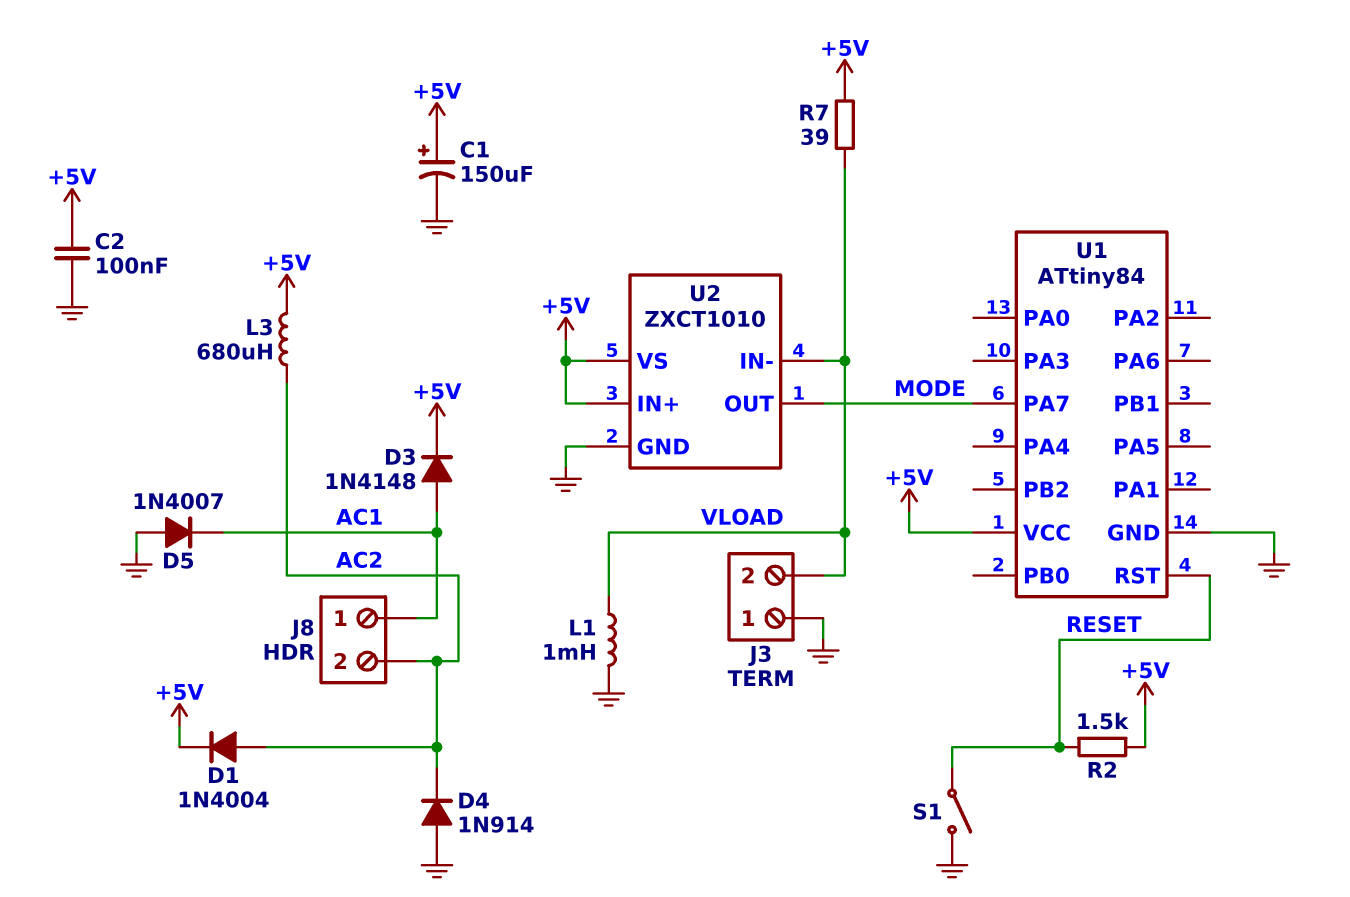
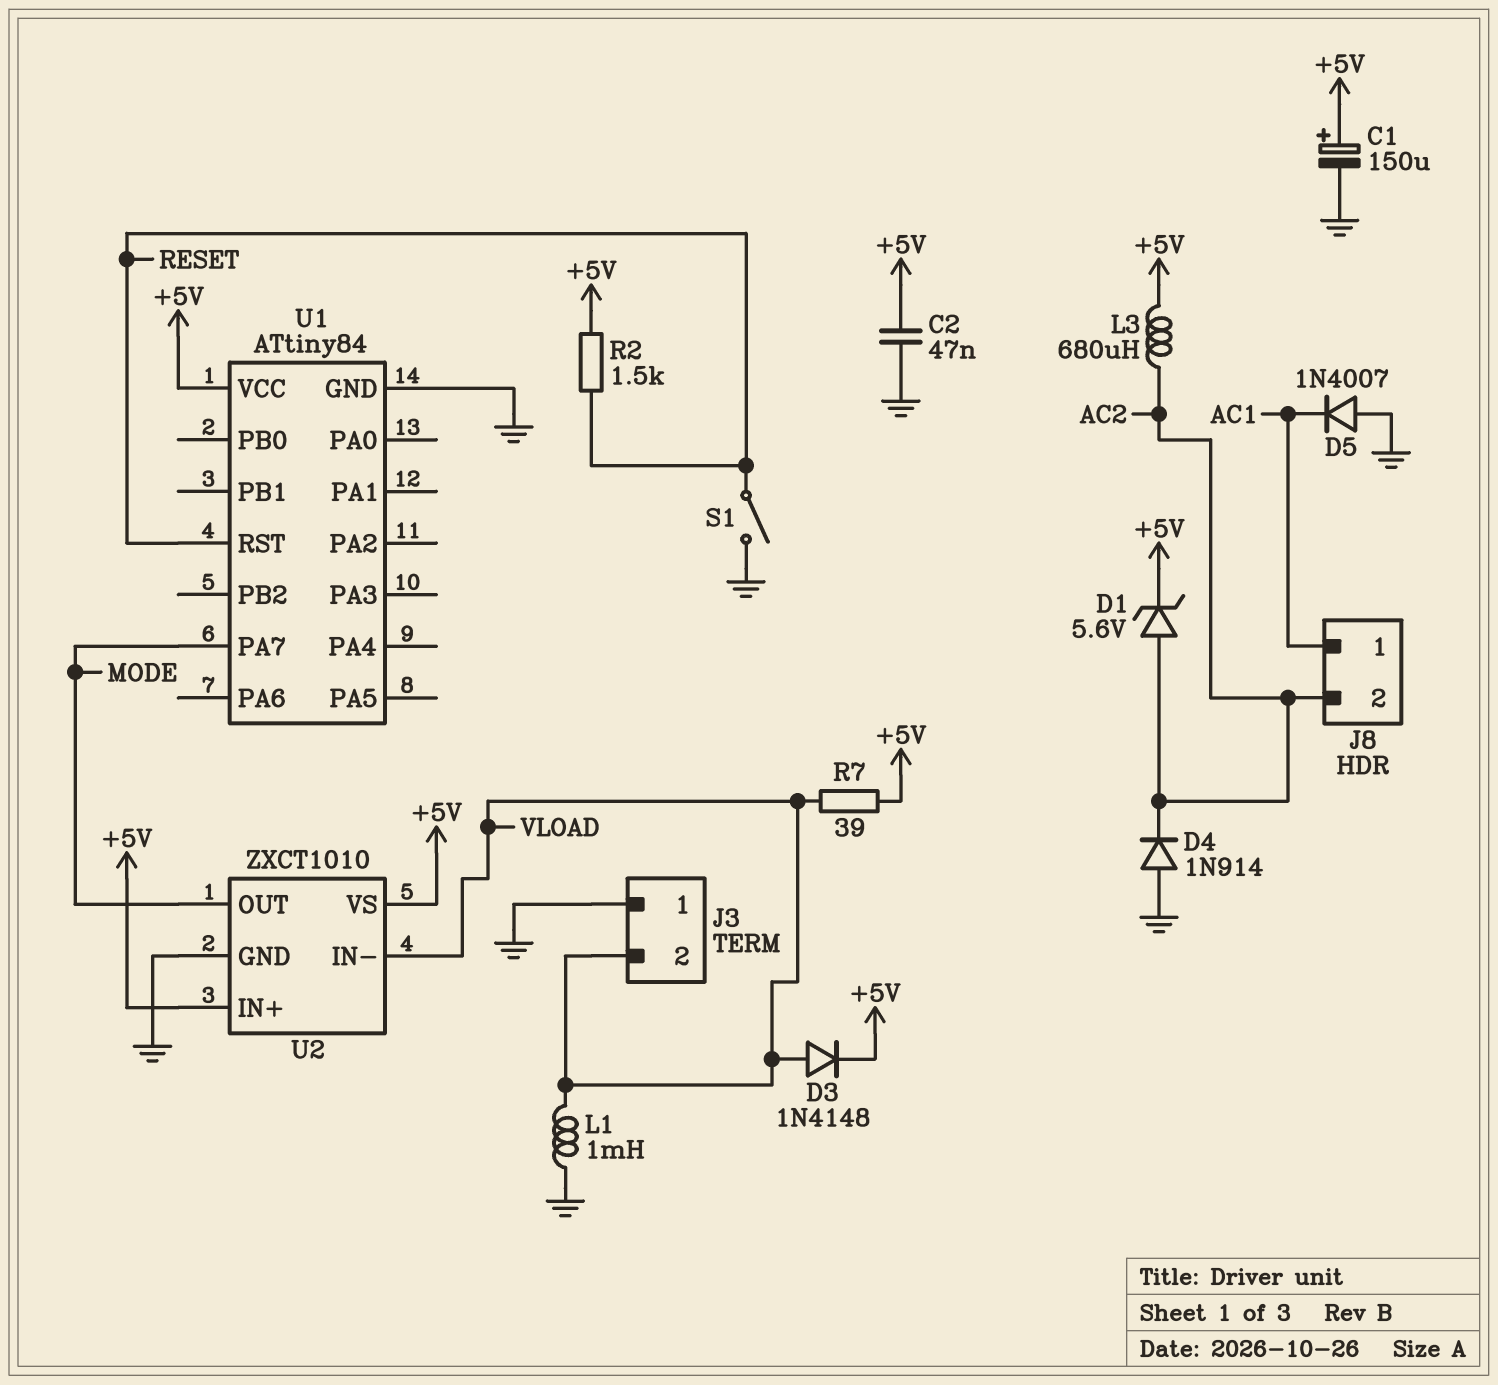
C2: 100nF (+5V, GND) -> 47nF (+5V, GND)
D1: diode 1N4004 (A AC2, K +5V) -> zener 5.6V (A AC2, K +5V)
D3: diode 1N4148 (A AC1, K +5V) -> diode 1N4148 (A VLOAD, K +5V)

